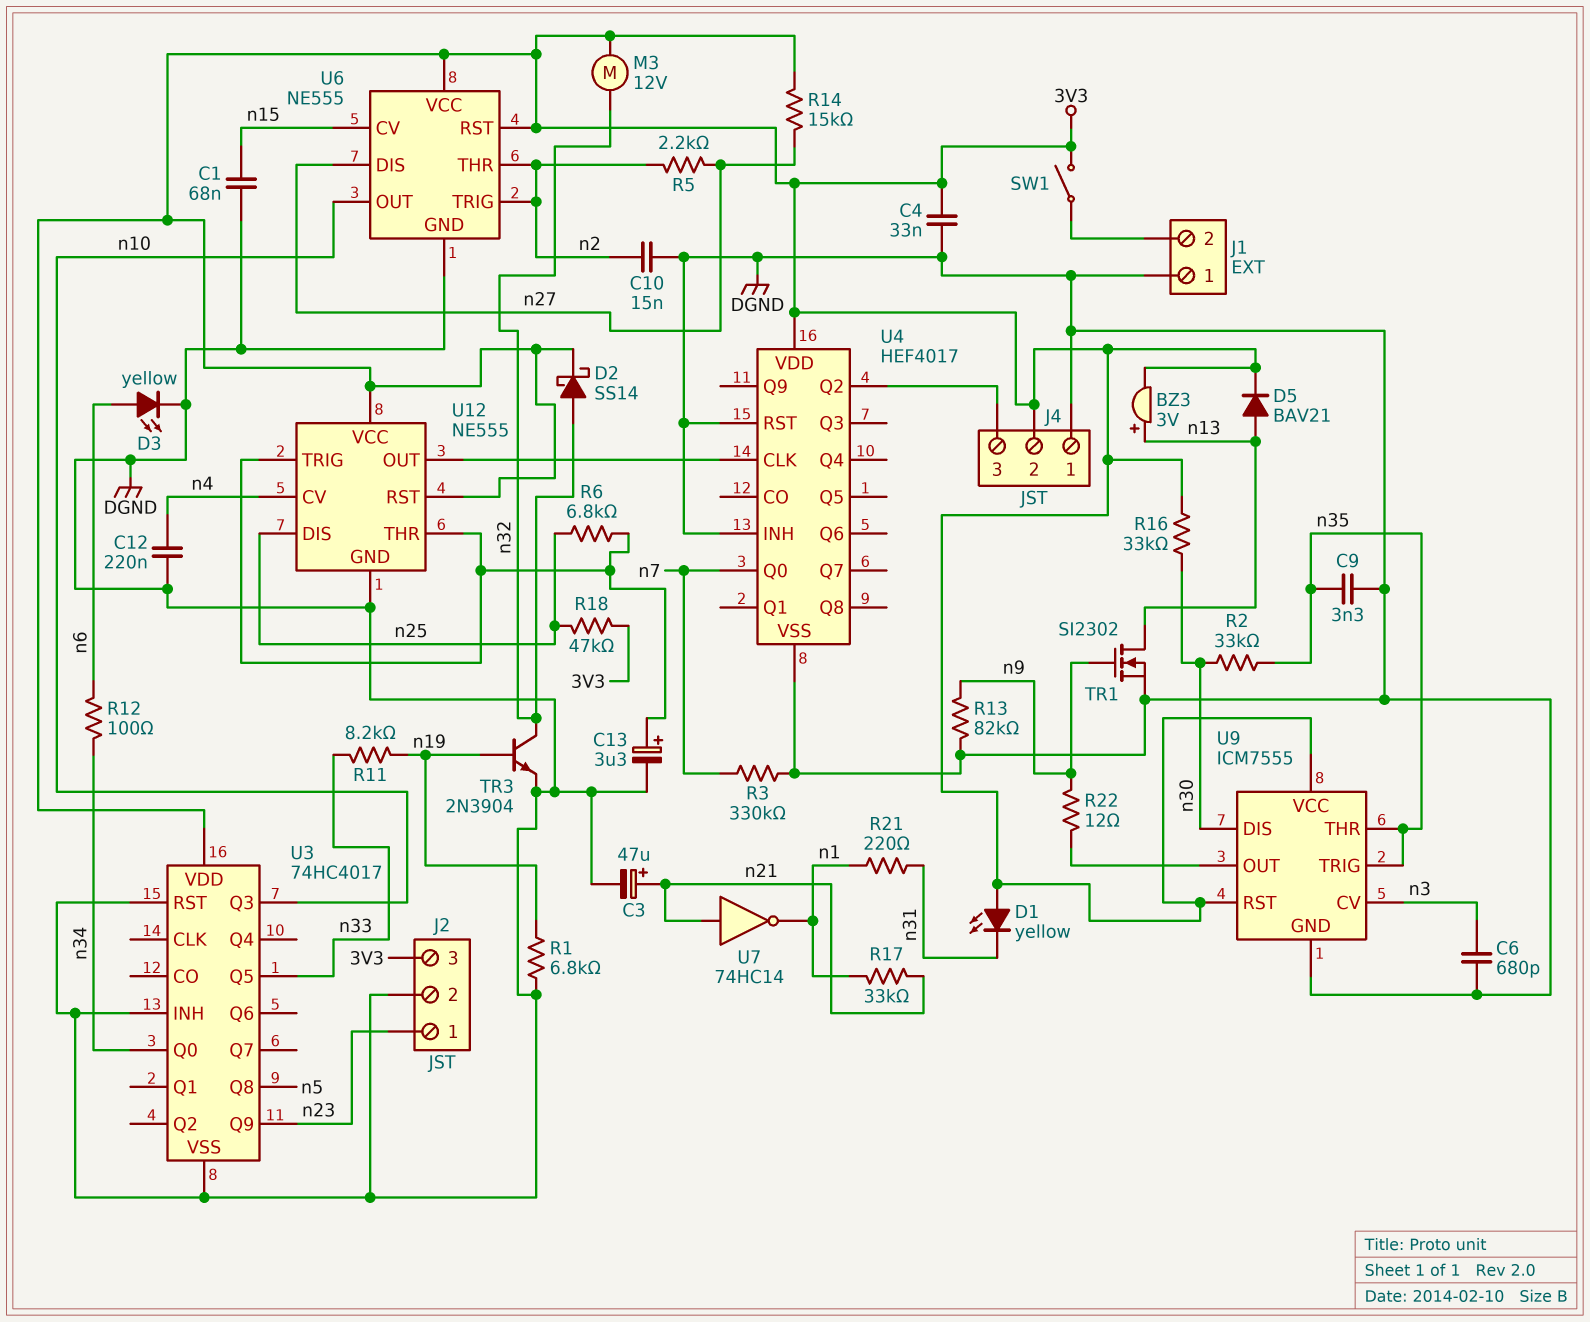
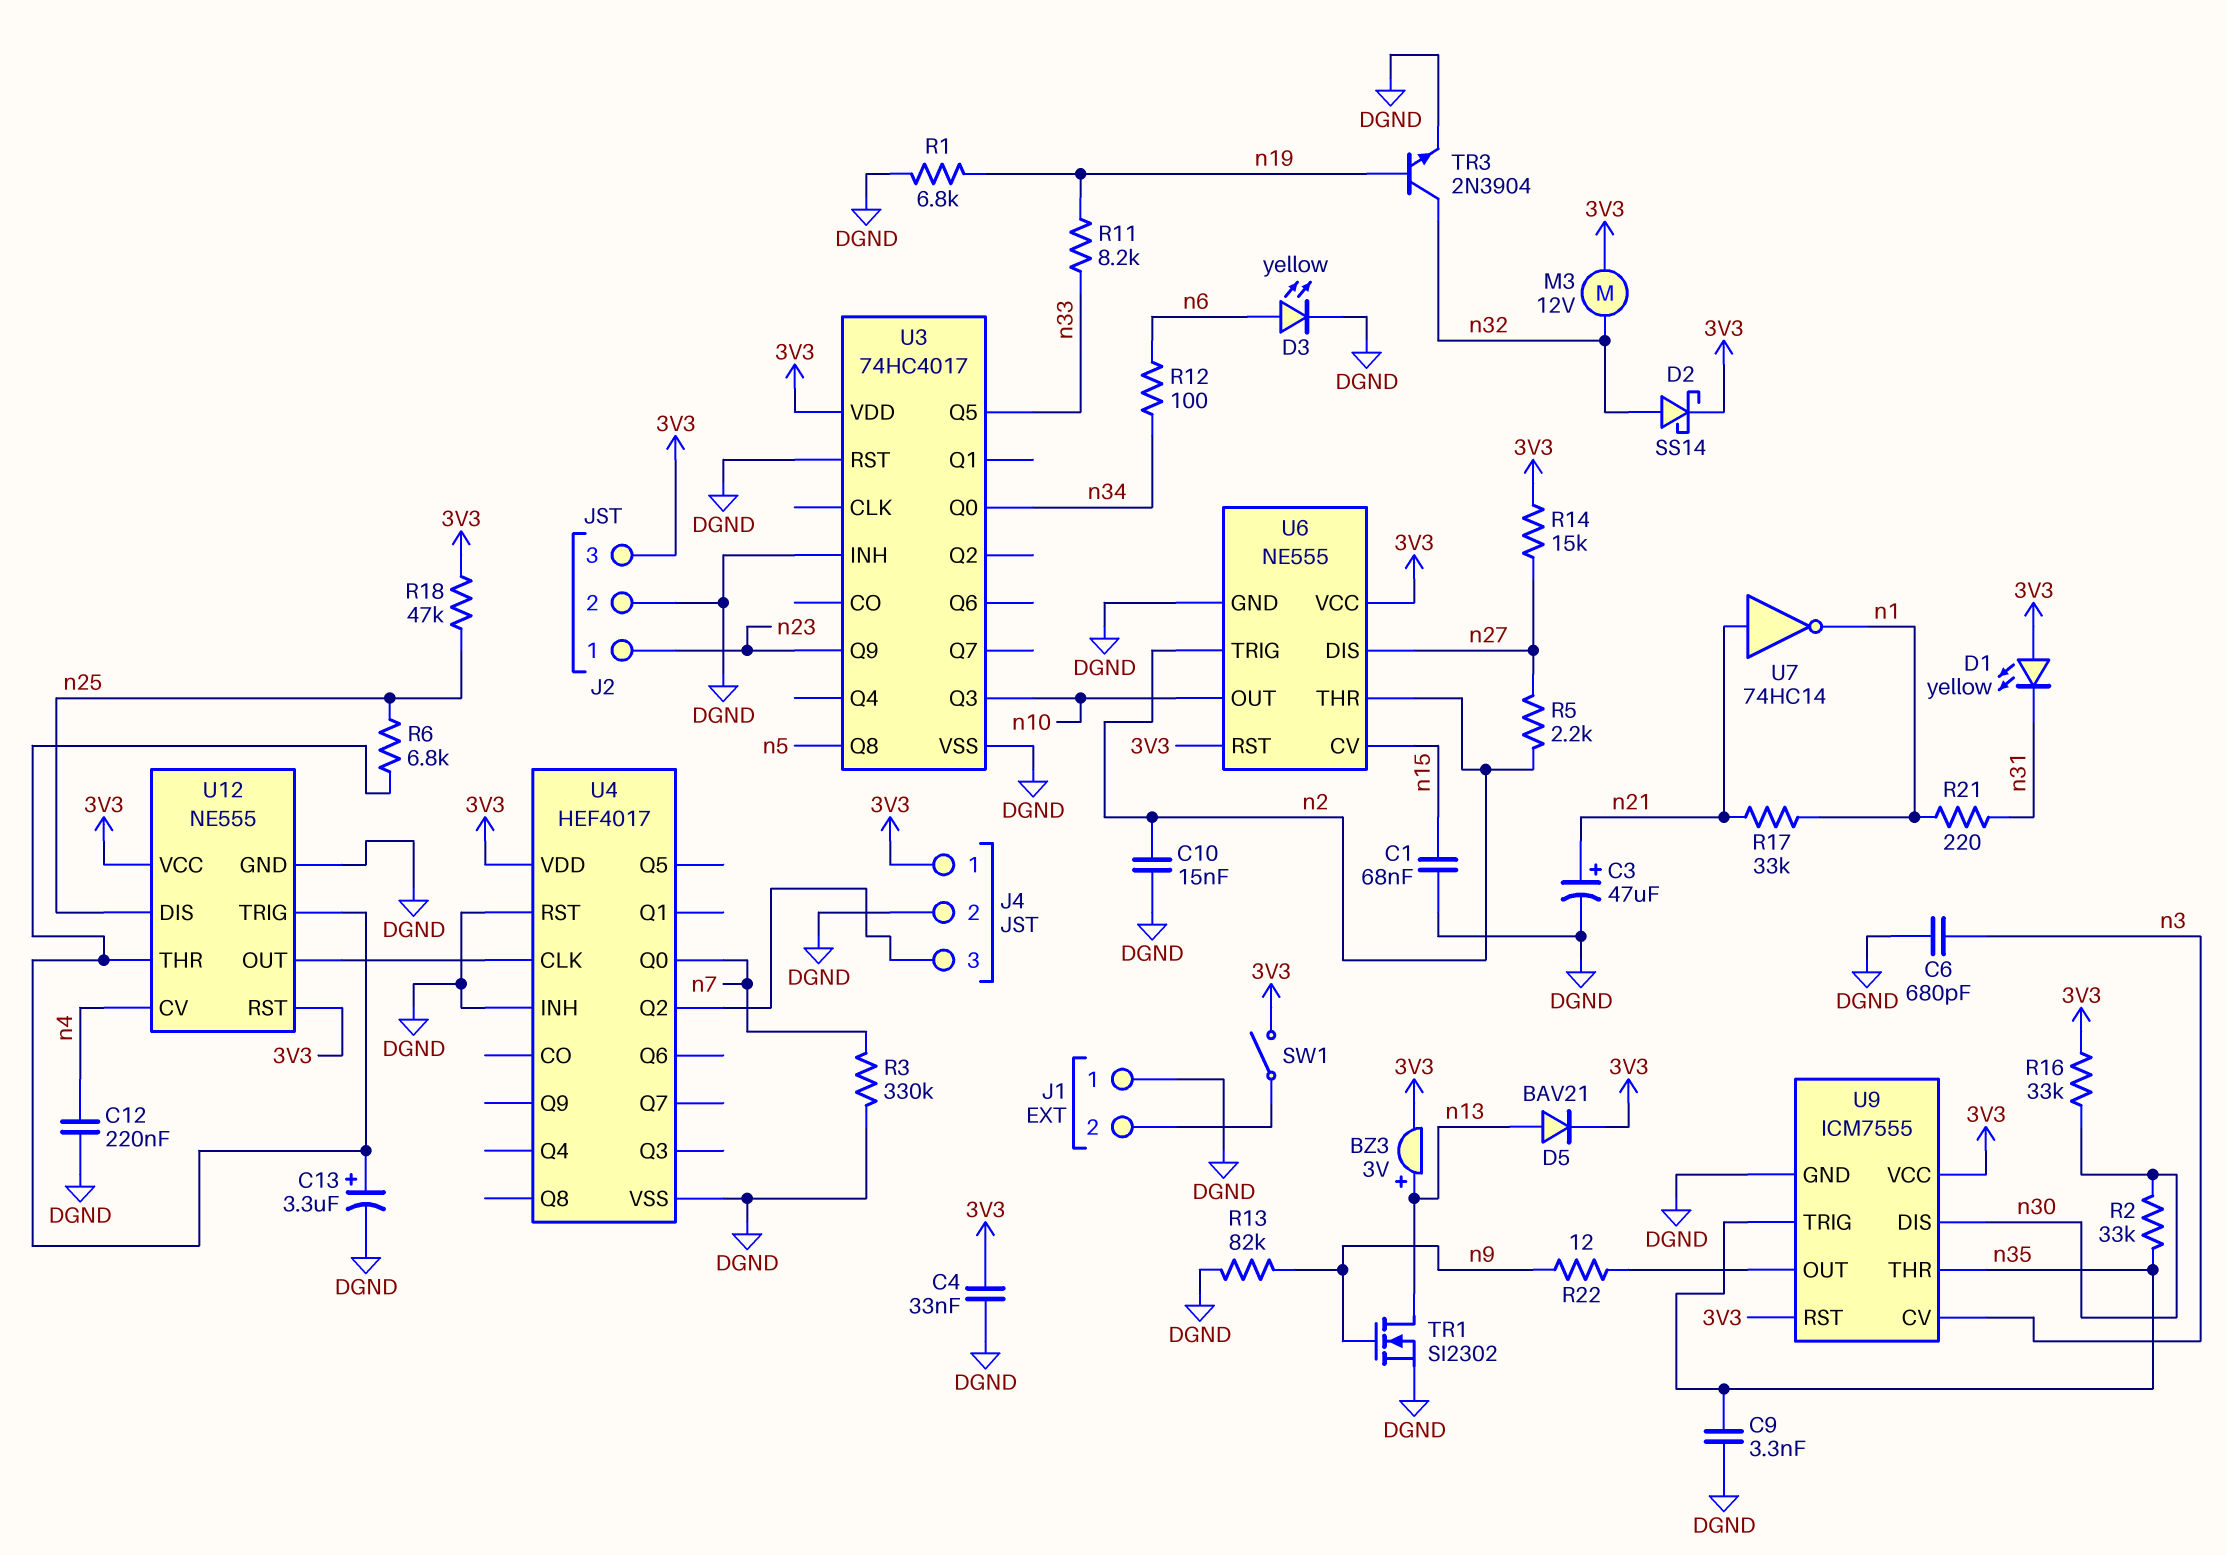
J4 pin 1: DGND -> 3V3
J4 pin 2: 3V3 -> DGND

